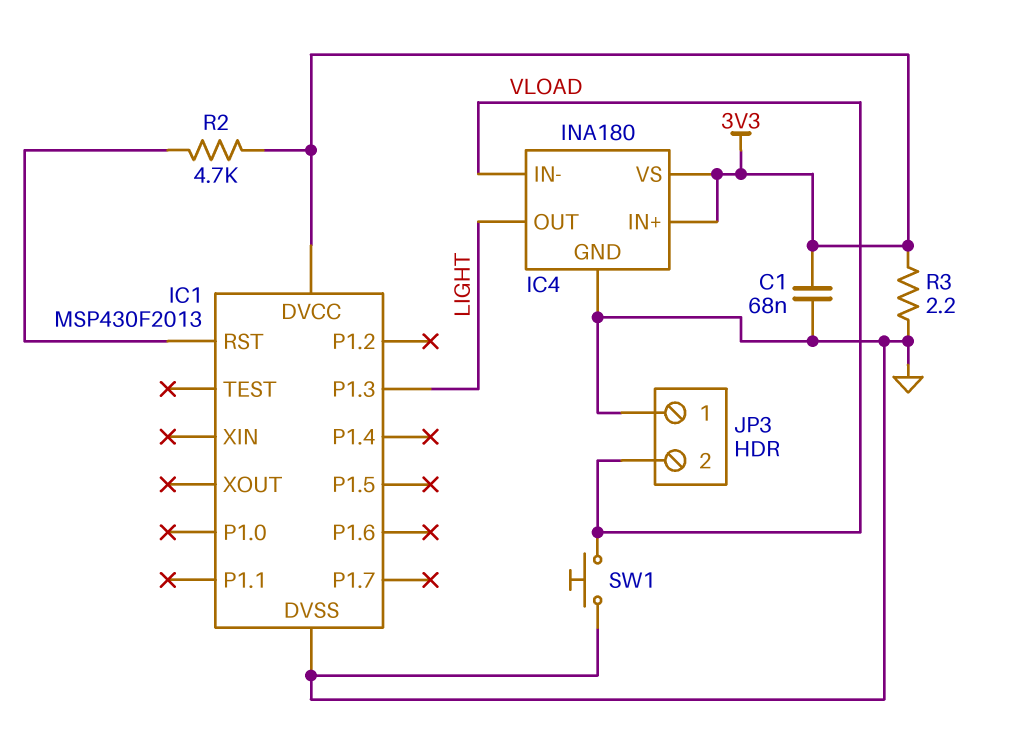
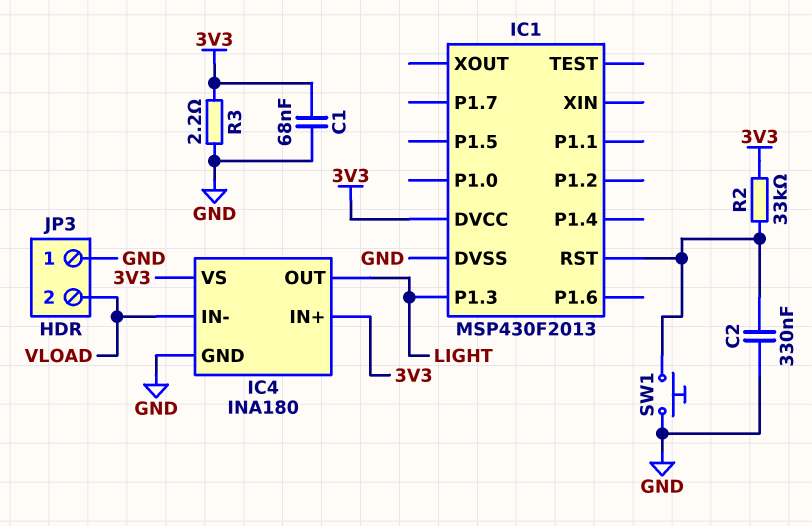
C2: none -> 330nF (GND, IC1/RST)
R2: 4.7k (3V3, IC1/RST) -> 33k (3V3, IC1/RST)
SW1: button (GND, VLOAD) -> button (GND, IC1/RST)

